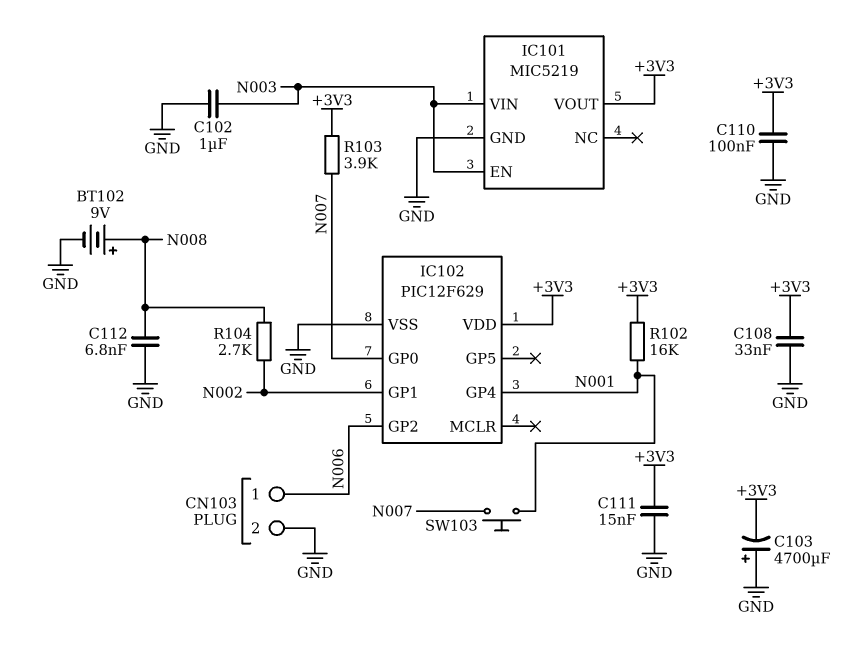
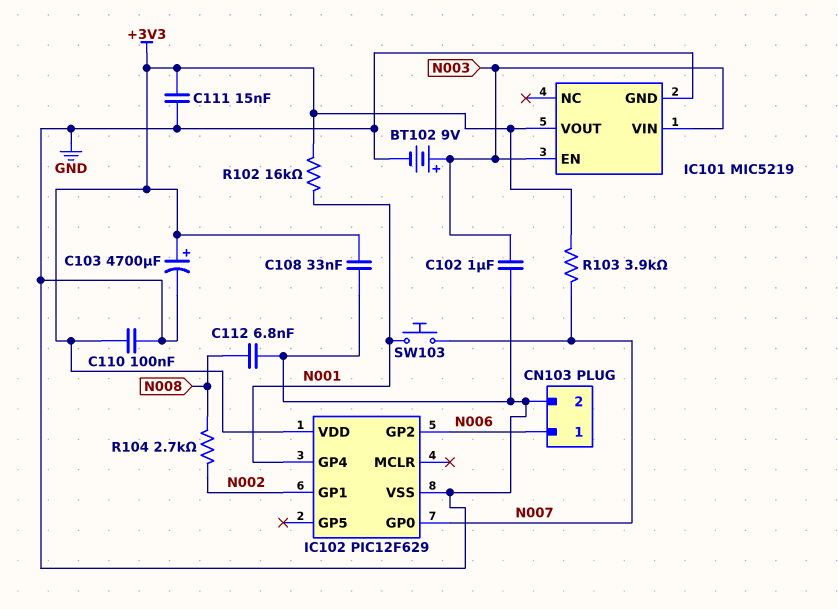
BT102: 9V (plus N008, minus GND) -> 9V (plus N003, minus GND)
C103: 4700uF (plus GND, minus +3V3) -> 4700uF (plus +3V3, minus GND)

